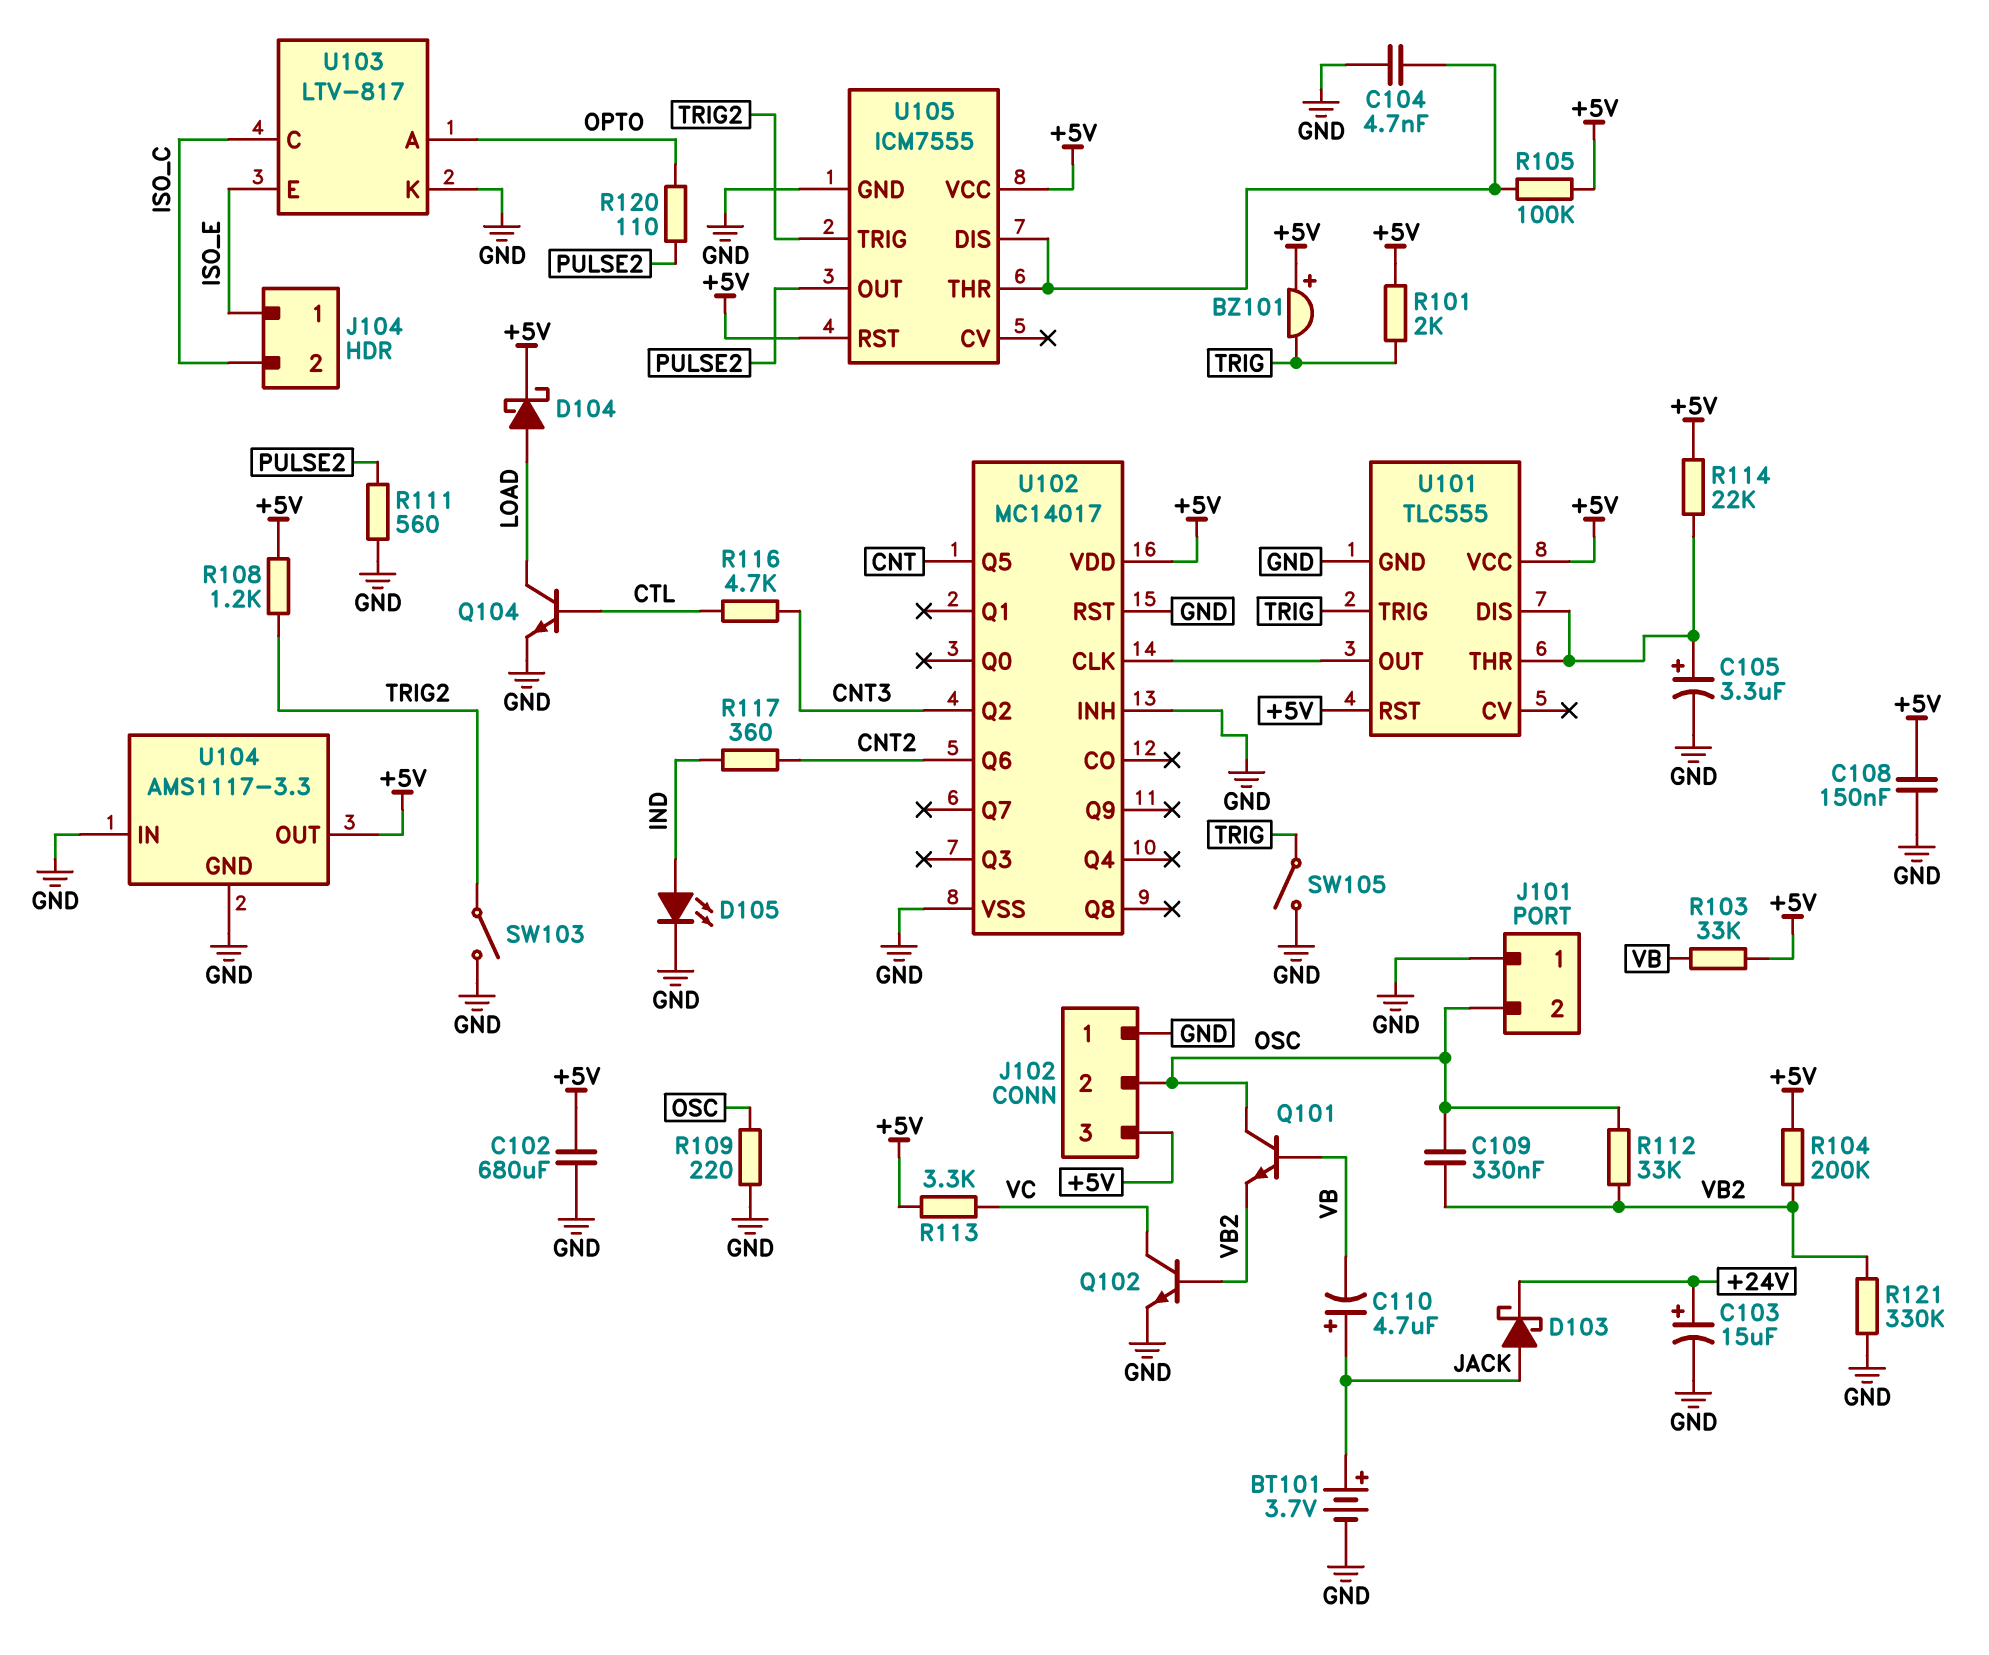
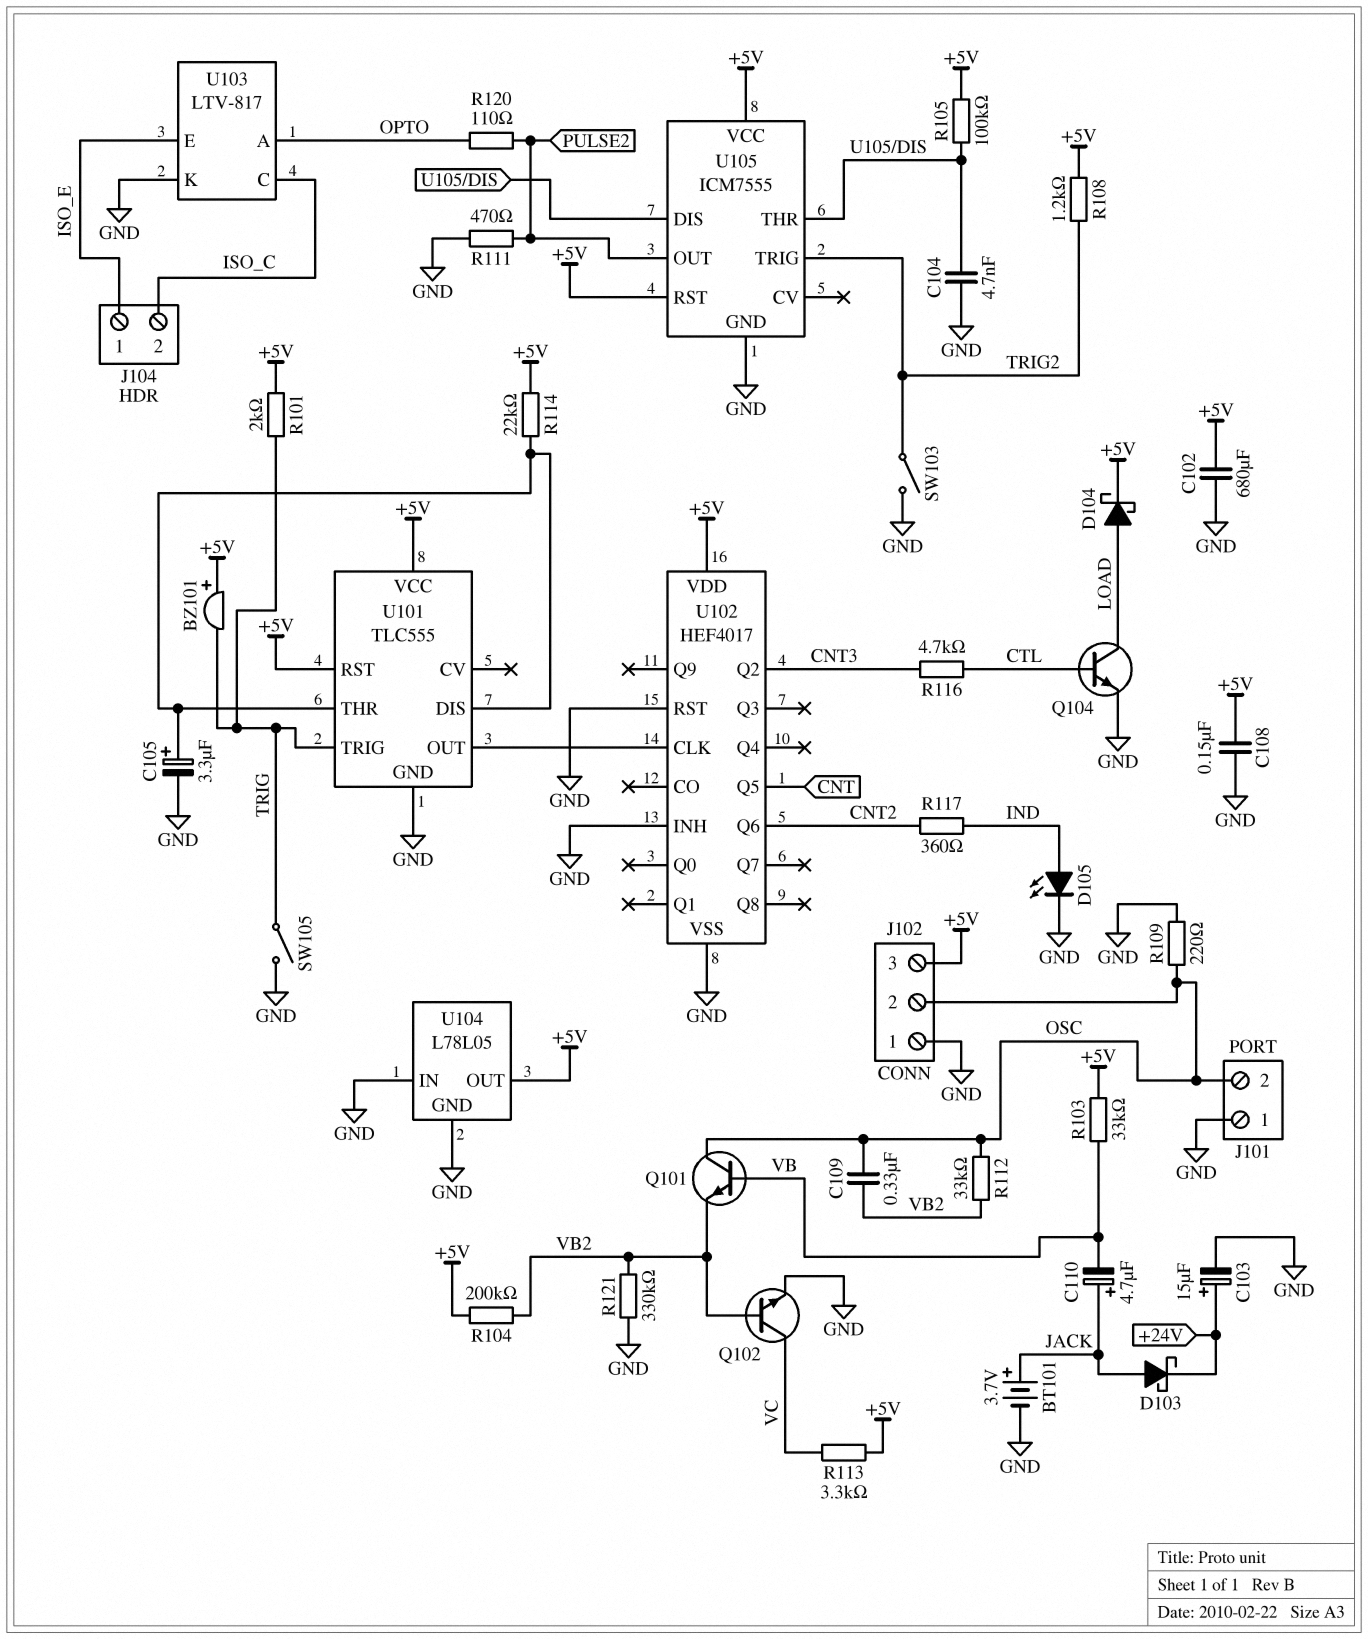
R111: 560 (GND, PULSE2) -> 470 (GND, PULSE2)
U102: MC14017 -> HEF4017
U104: AMS1117-3.3 -> L78L05

